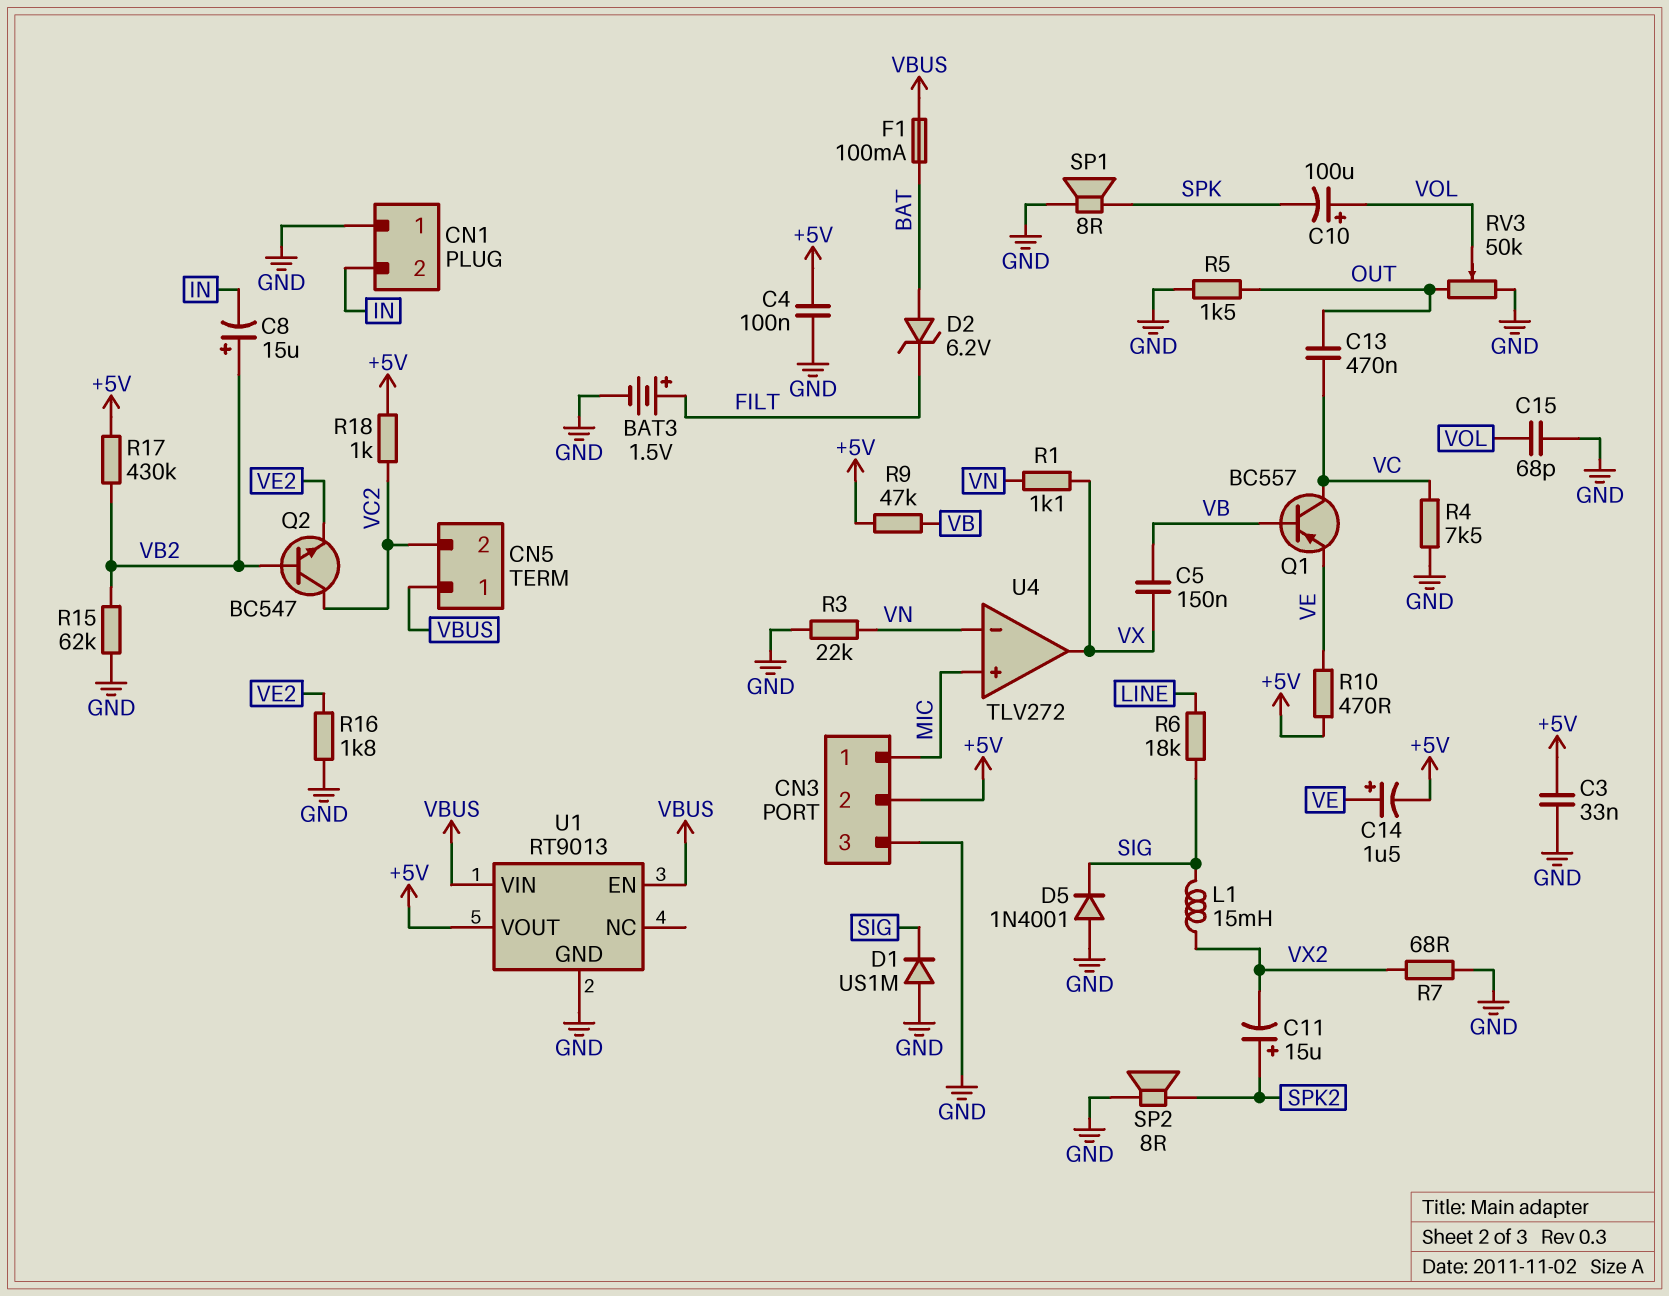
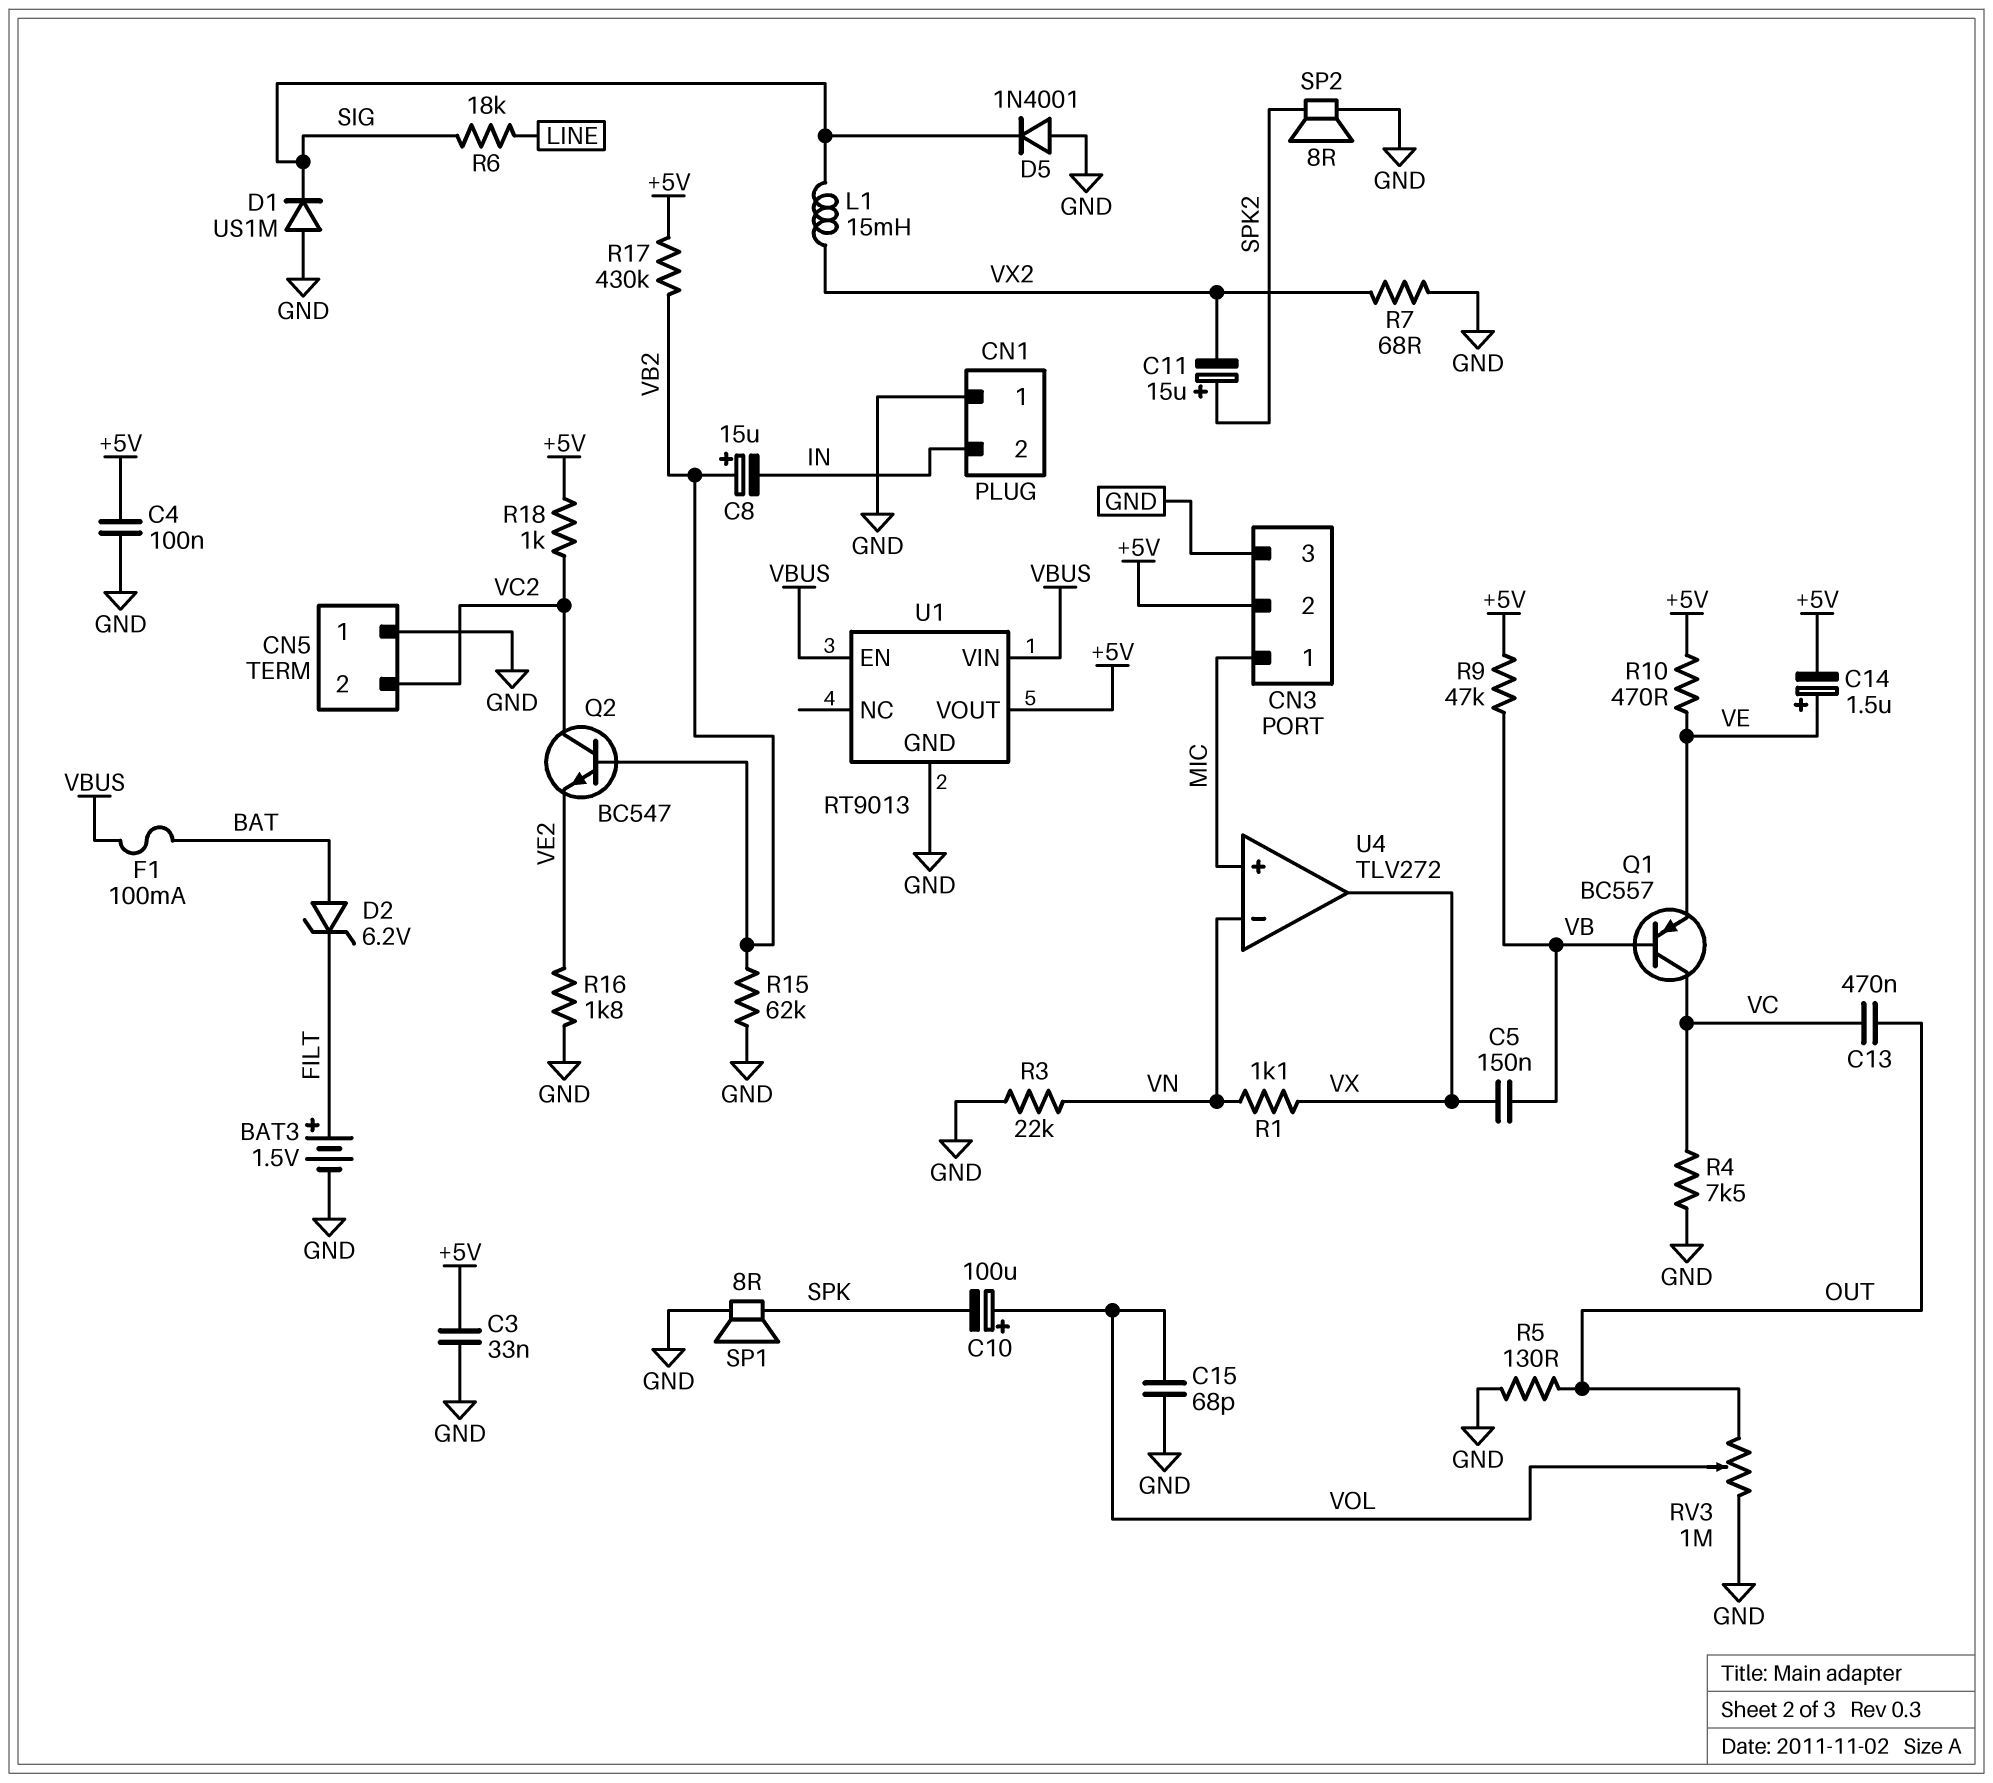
CN5 pin 1: VBUS -> GND
R5: 1.5k (GND, OUT) -> 130 (GND, OUT)
RV3: 50k (GND, OUT, wiper VOL) -> 1M (GND, OUT, wiper VOL)

